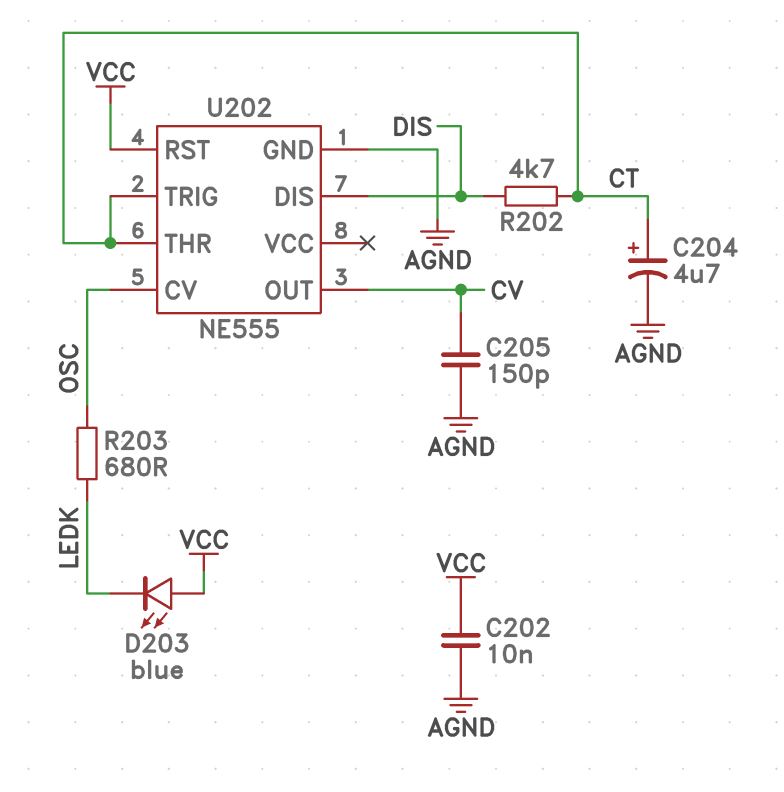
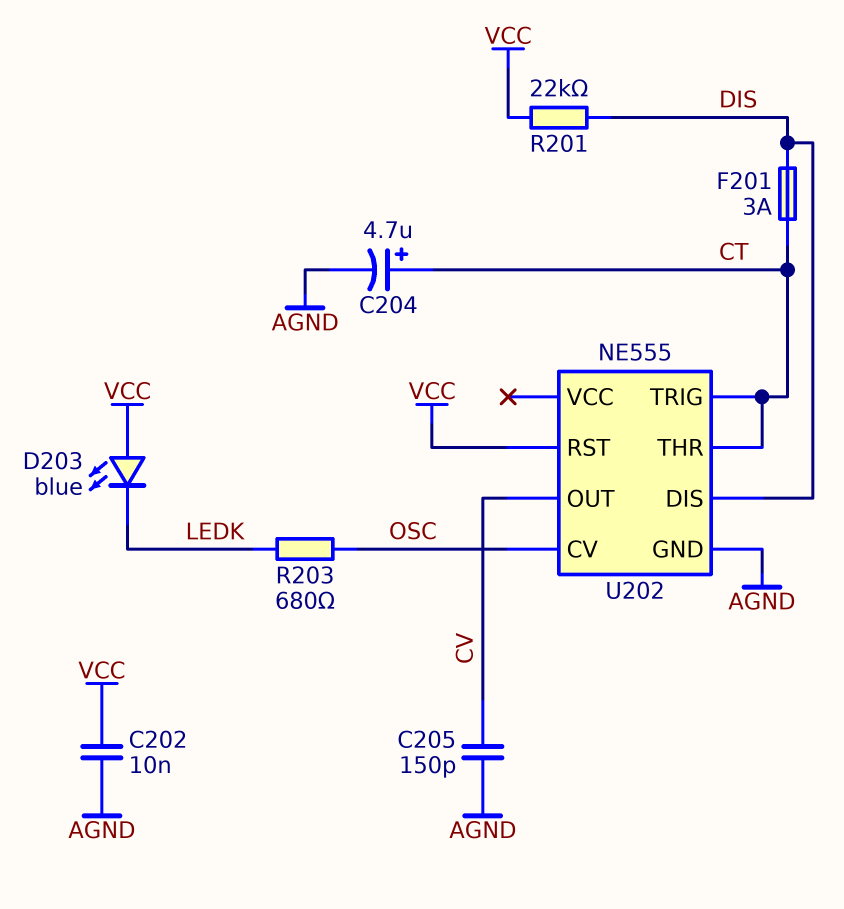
F201: none -> 3A (CT, DIS)
R201: none -> 22k (DIS, VCC)
R202: 4.7k (CT, DIS) -> none

